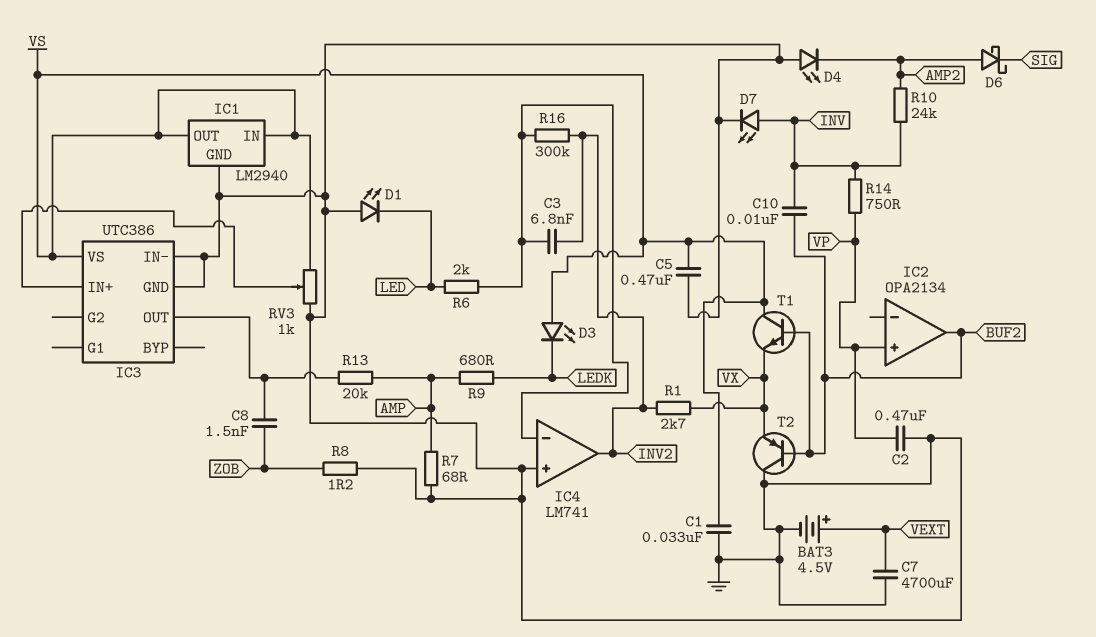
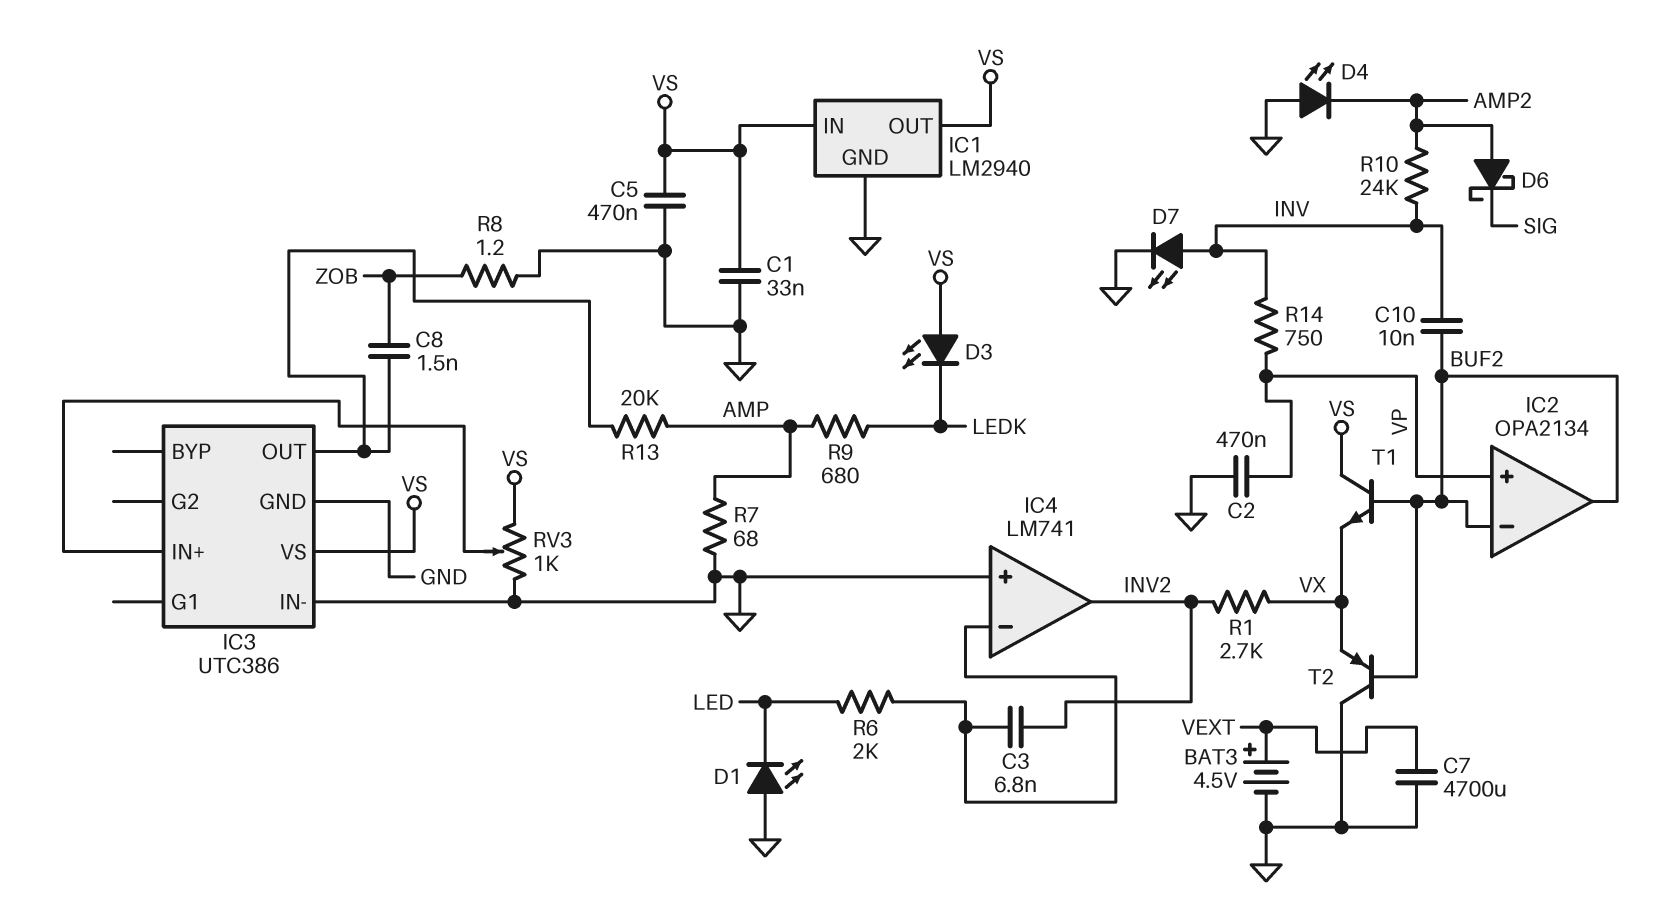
IC2 pin in-: none -> BUF2
R16: 300k (IC4/in-, INV2) -> none

